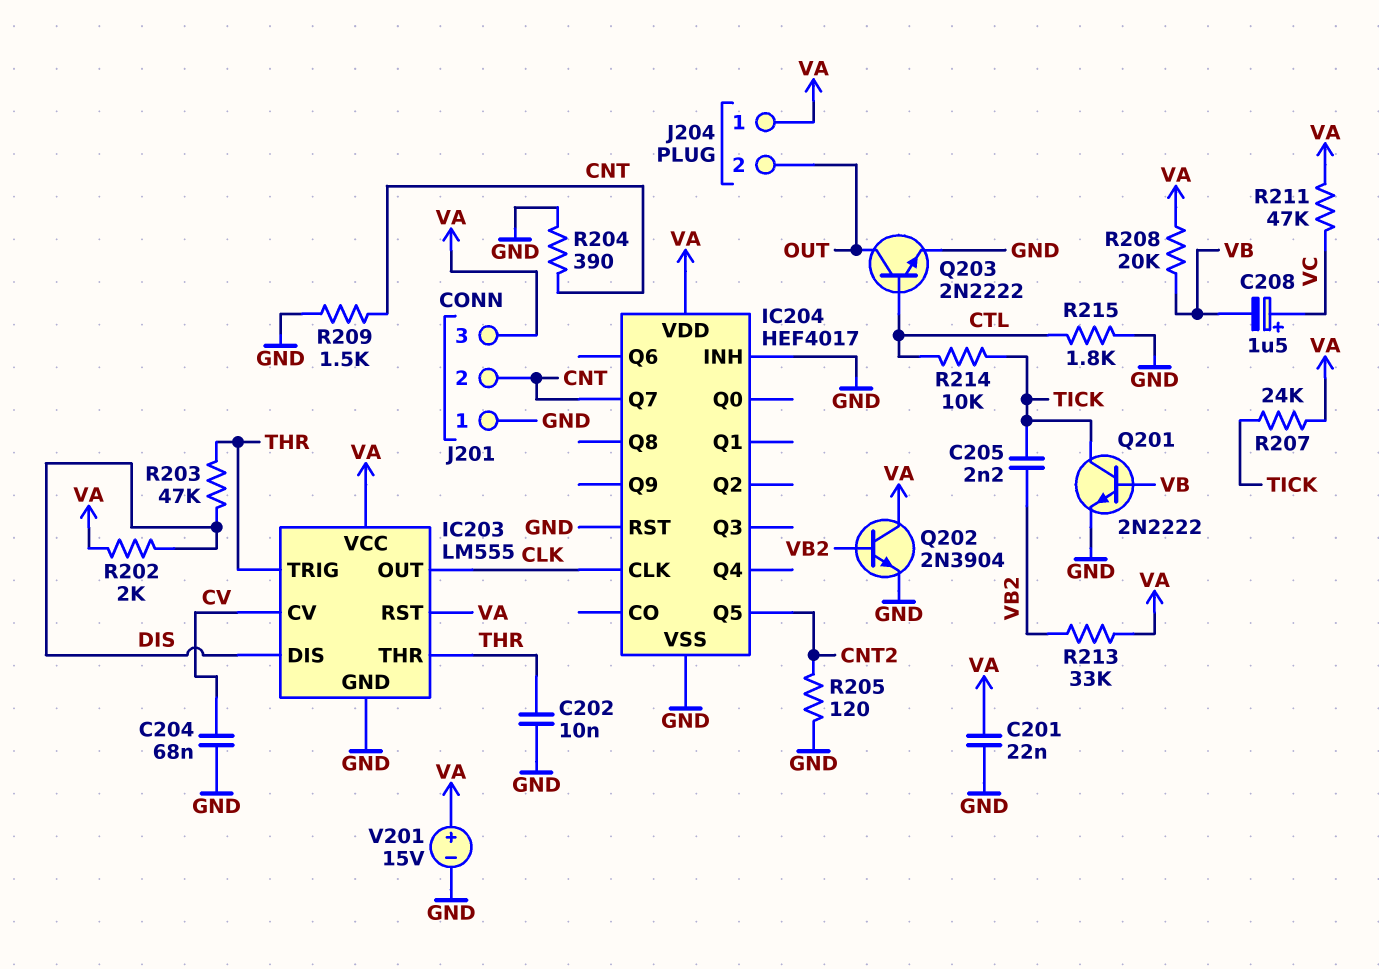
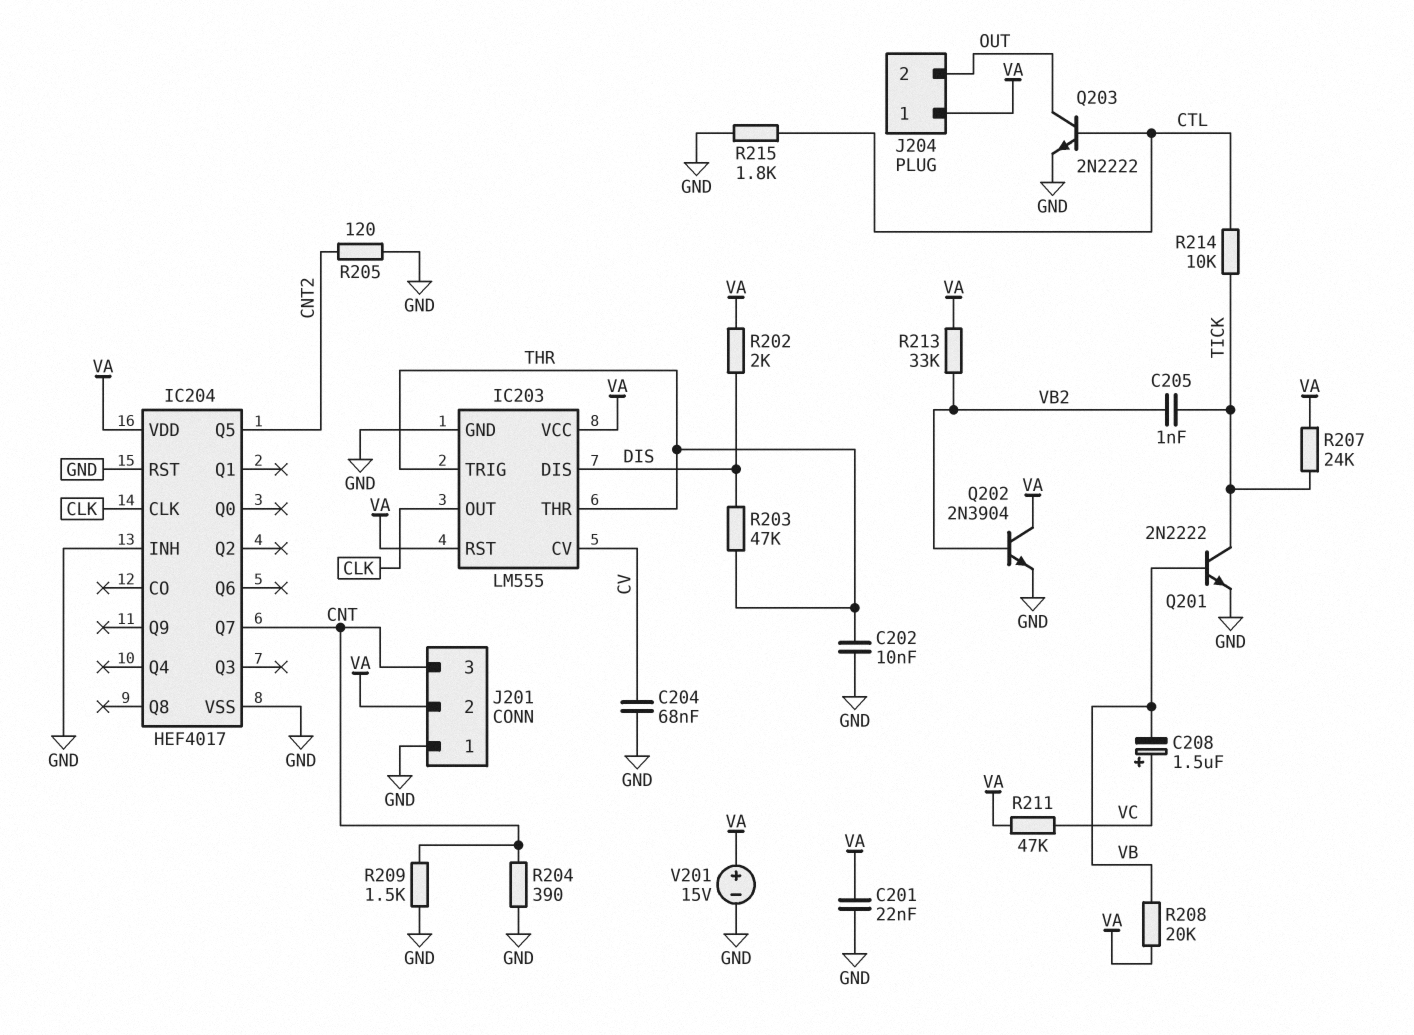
C205: 2.2nF (TICK, VB2) -> 1nF (TICK, VB2)
J201 pin 2: CNT -> VA
J201 pin 3: VA -> CNT

